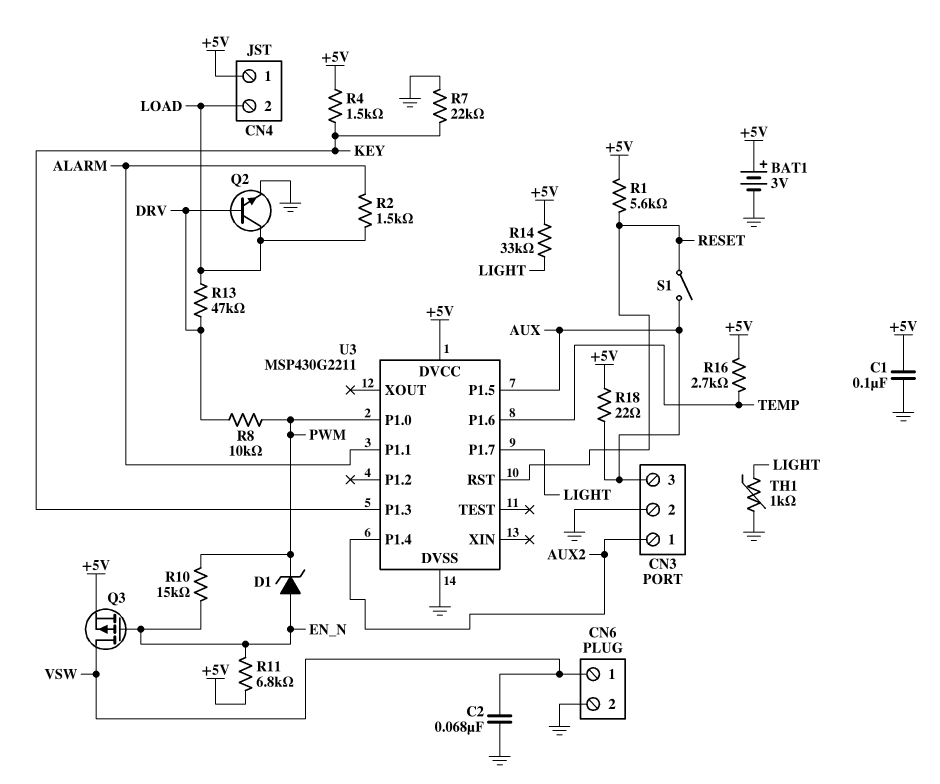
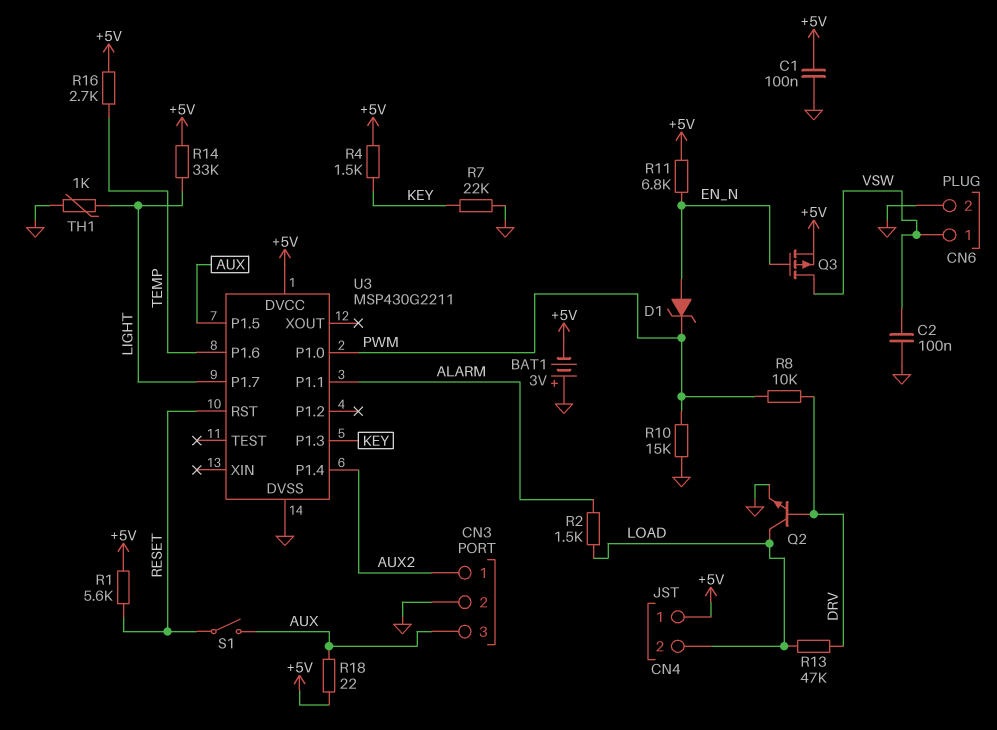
BAT1: 3V (plus +5V, minus GND) -> 3V (plus GND, minus +5V)
C2: 68nF (GND, VSW) -> 100nF (GND, VSW)
R10: 15k (EN_N, PWM) -> 15k (GND, PWM)

